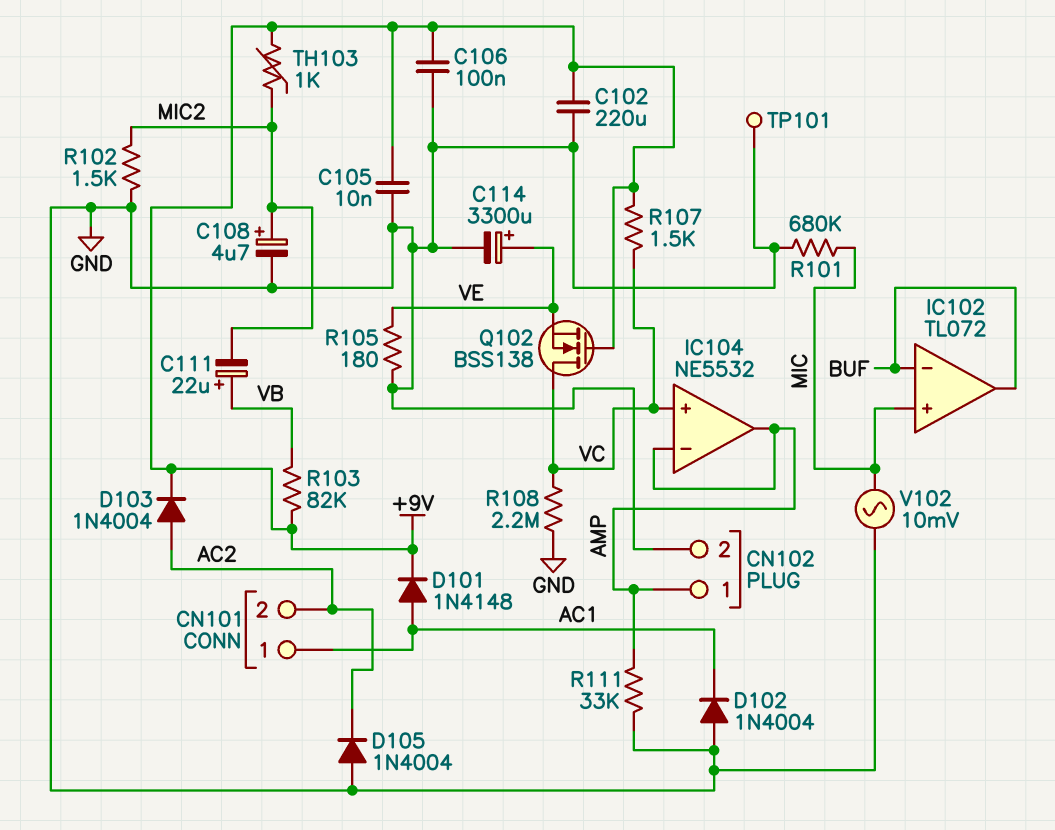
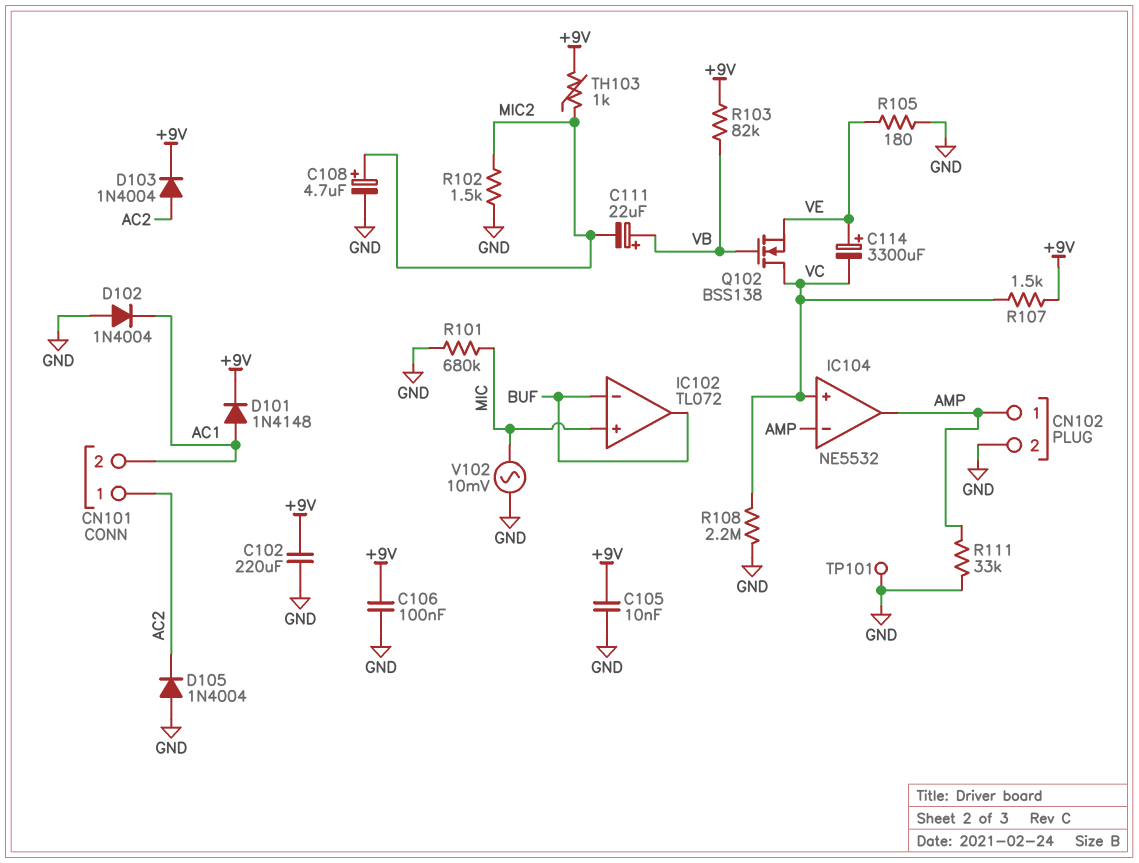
C114: 3300uF (plus VE, minus GND) -> 3300uF (plus VE, minus VC)
CN101 pin 1: AC1 -> AC2
CN101 pin 2: AC2 -> AC1
Q102: NMOS BSS138 (G +9V, D VC, S VE) -> NMOS BSS138 (G VB, D VC, S VE)

